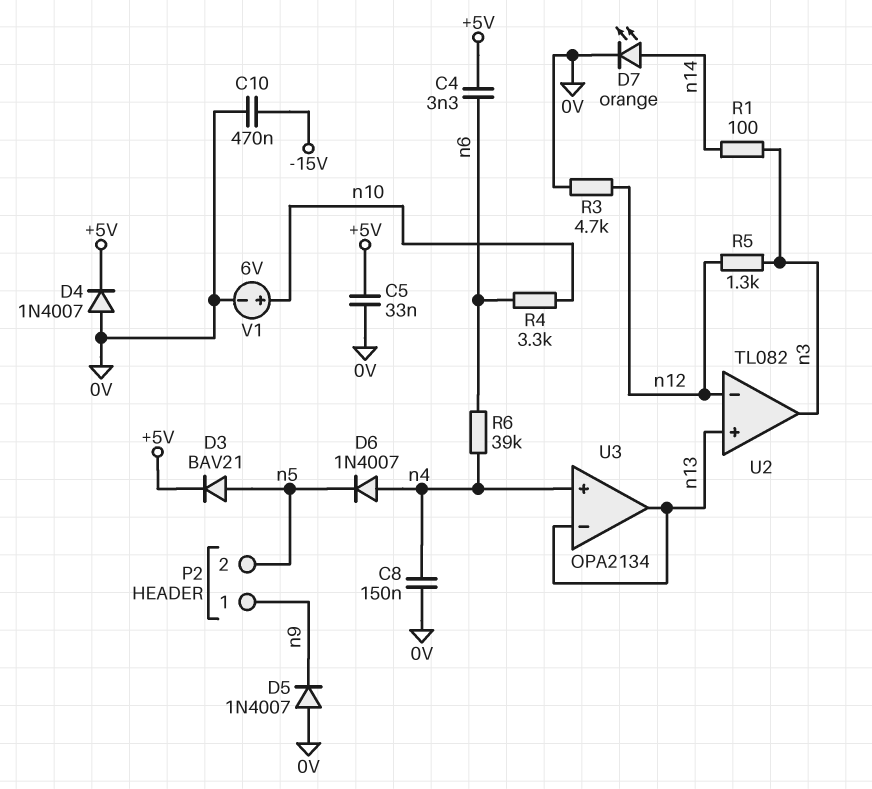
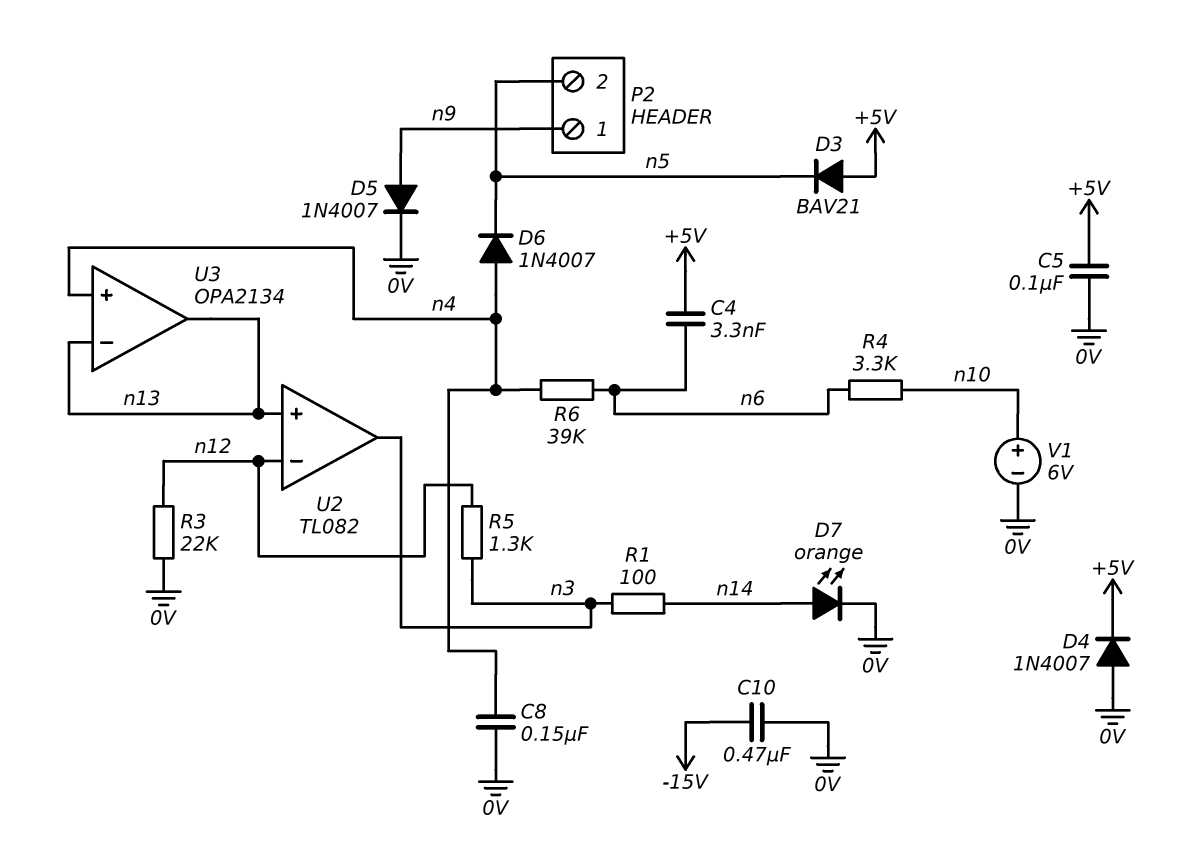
C5: 33nF (+5V, 0V) -> 100nF (+5V, 0V)
D3: diode BAV21 (A n5, K +5V) -> diode BAV21 (A +5V, K n5)
D5: diode 1N4007 (A 0V, K n9) -> diode 1N4007 (A n9, K 0V)
R3: 4.7k (0V, n12) -> 22k (0V, n12)

